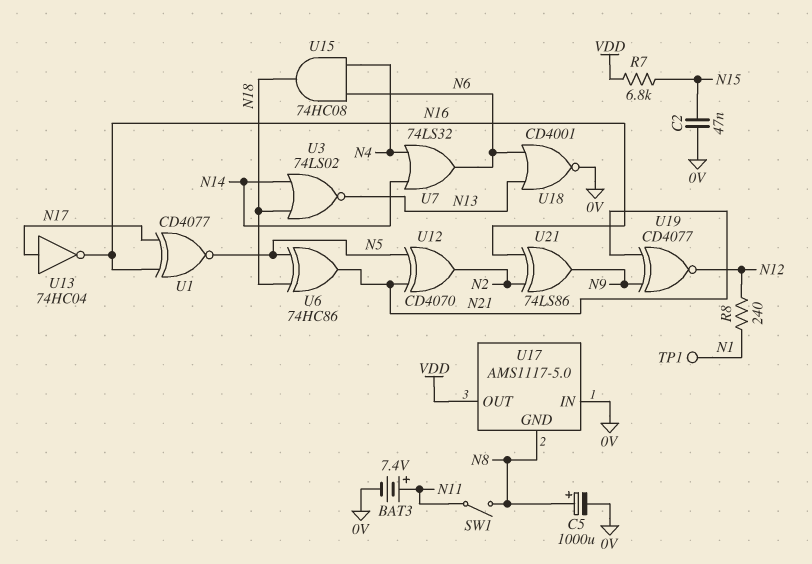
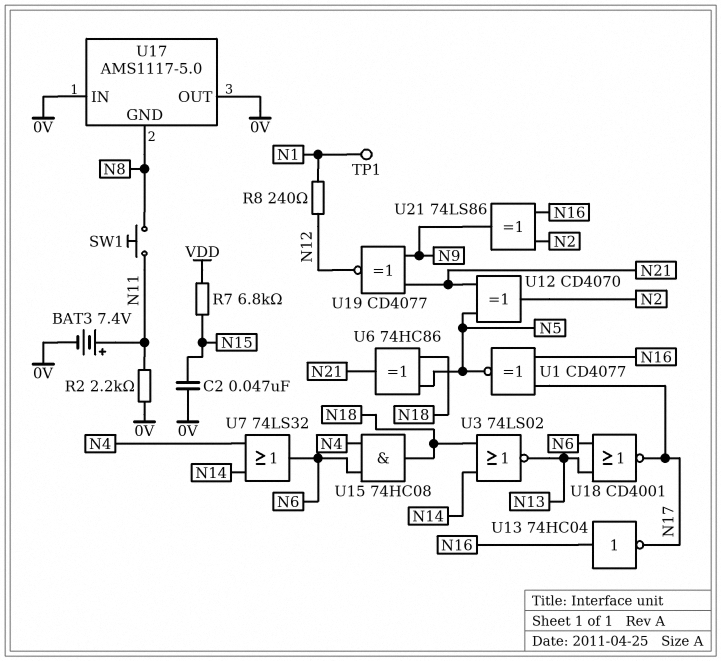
C5: 1000uF (plus N8, minus 0V) -> none
R2: none -> 2.2k (0V, N11)
SW1: switch (N8, N11) -> button (N8, N11)
U13: NOT 74HC04 (in N17, out N16) -> NOT 74HC04 (in N16, out N17)
U17 pin OUT: VDD -> 0V
U18: NOR CD4001 (in N6, in N13, out 0V) -> NOR CD4001 (in N6, in N13, out N17)

